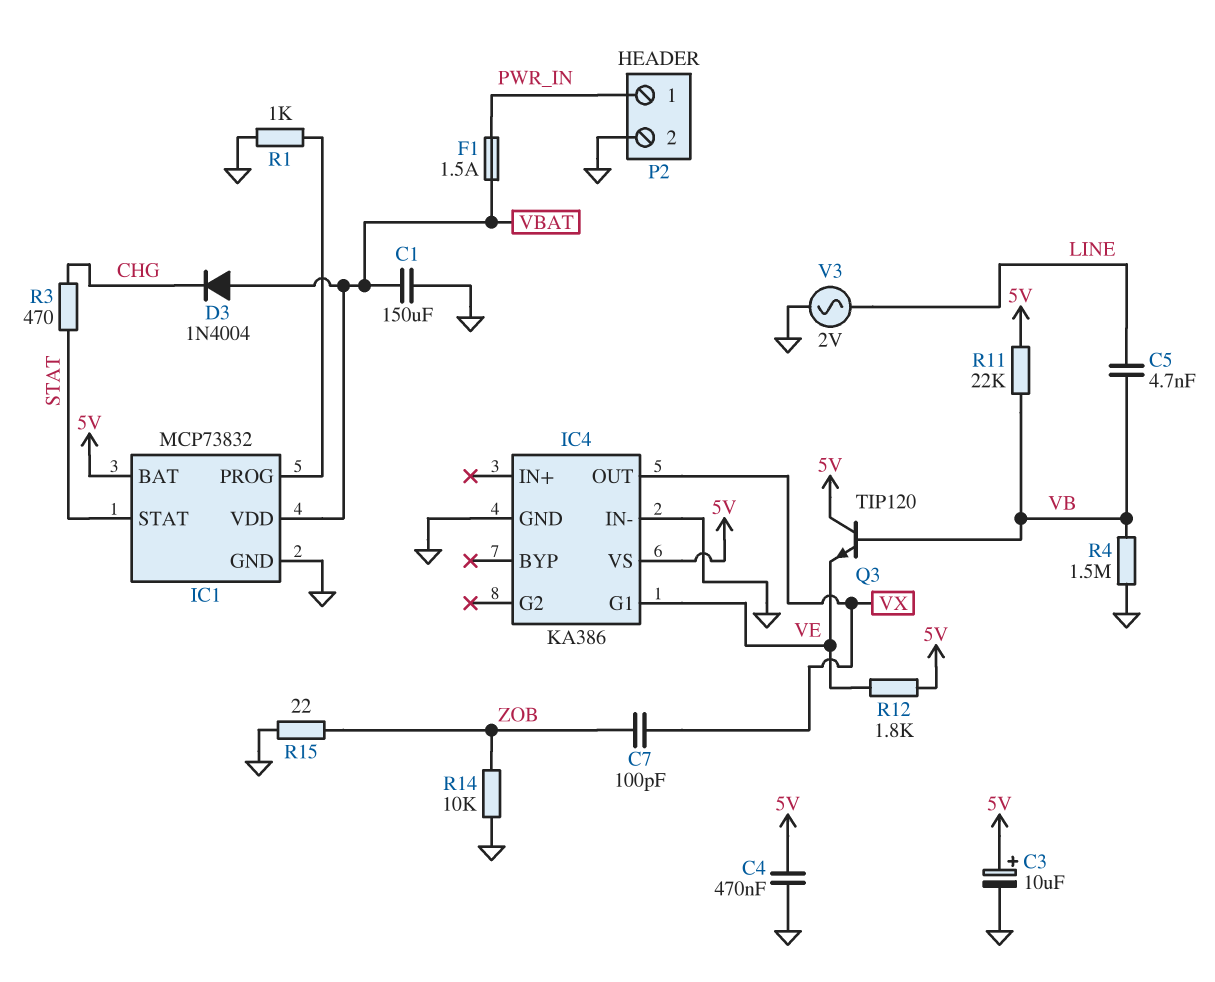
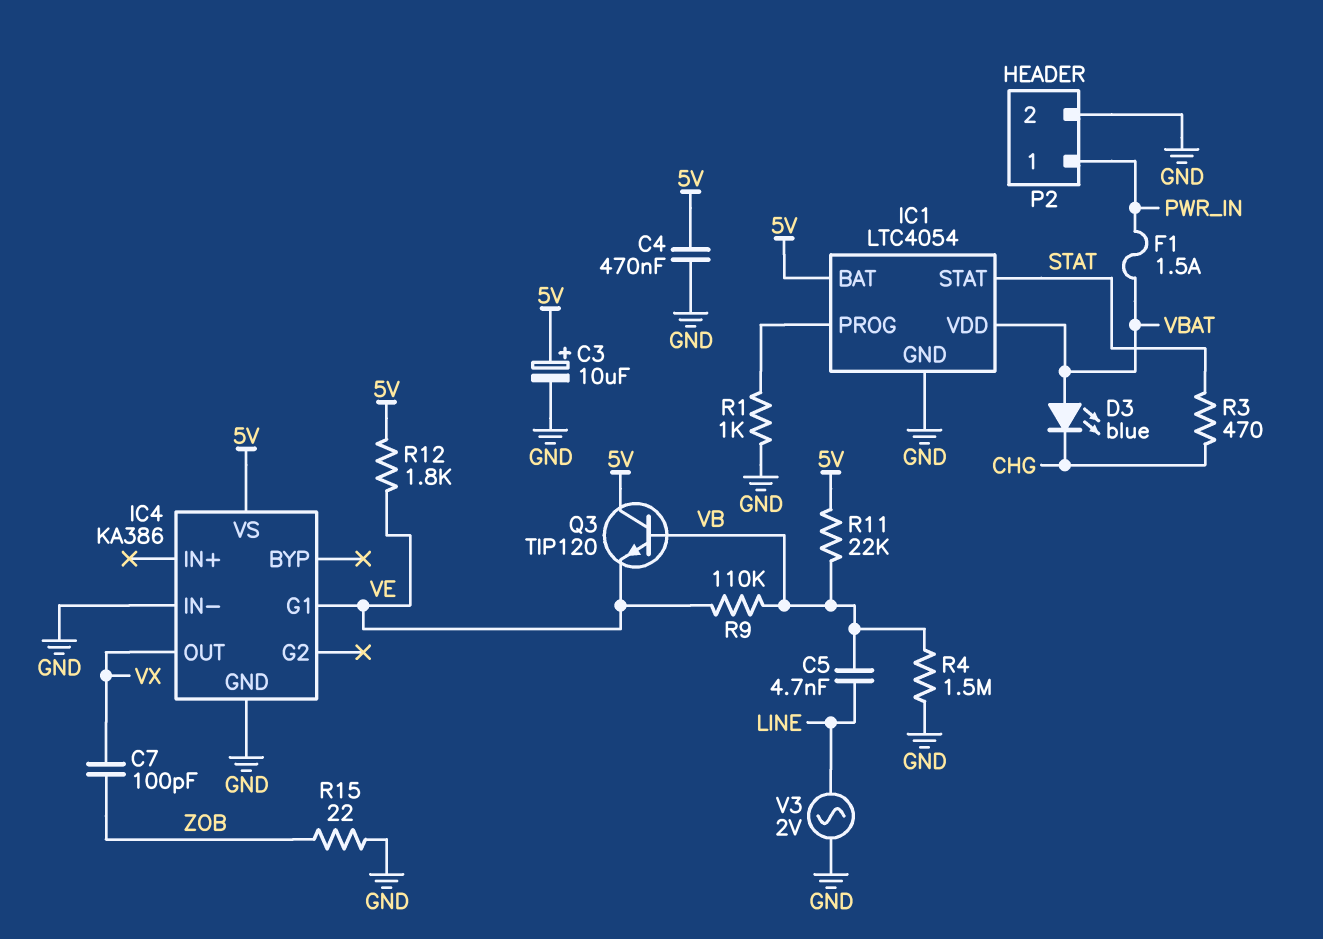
C1: 150uF (GND, VBAT) -> none
D3: diode 1N4004 (A VBAT, K CHG) -> LED blue (A VBAT, K CHG)
IC1: MCP73832 -> LTC4054
R9: none -> 110k (VB, VE)
R14: 10k (GND, ZOB) -> none

